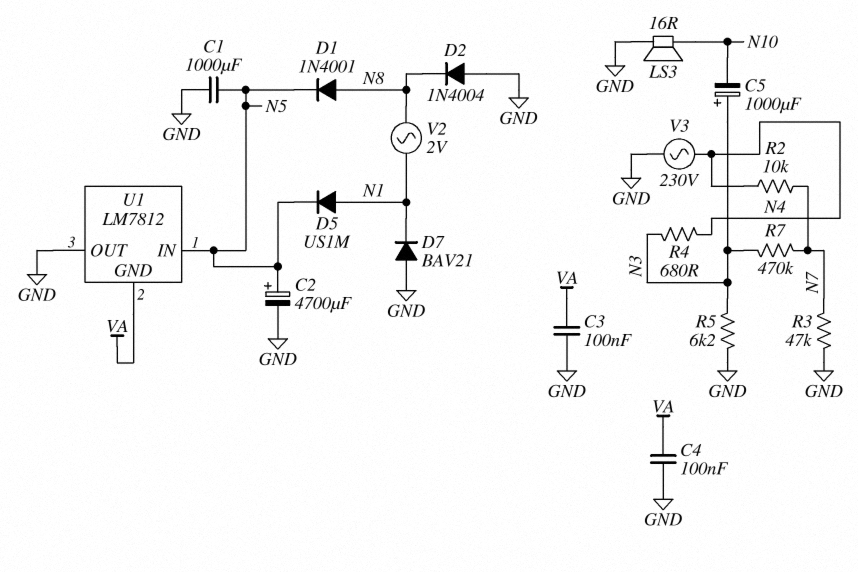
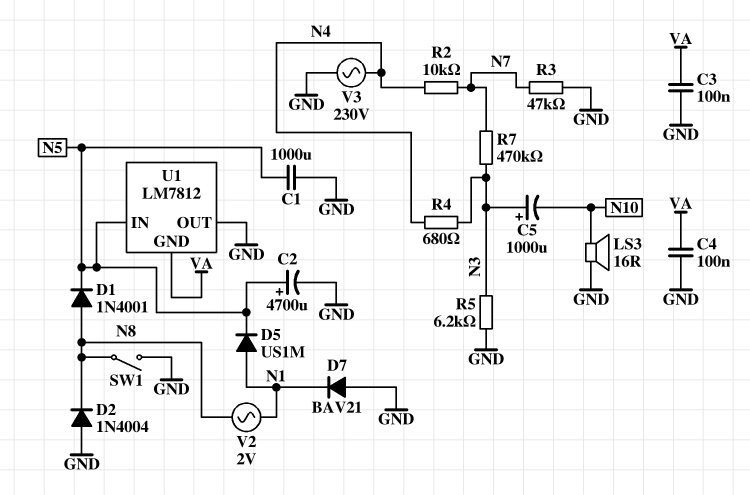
SW1: none -> switch (GND, N8)

